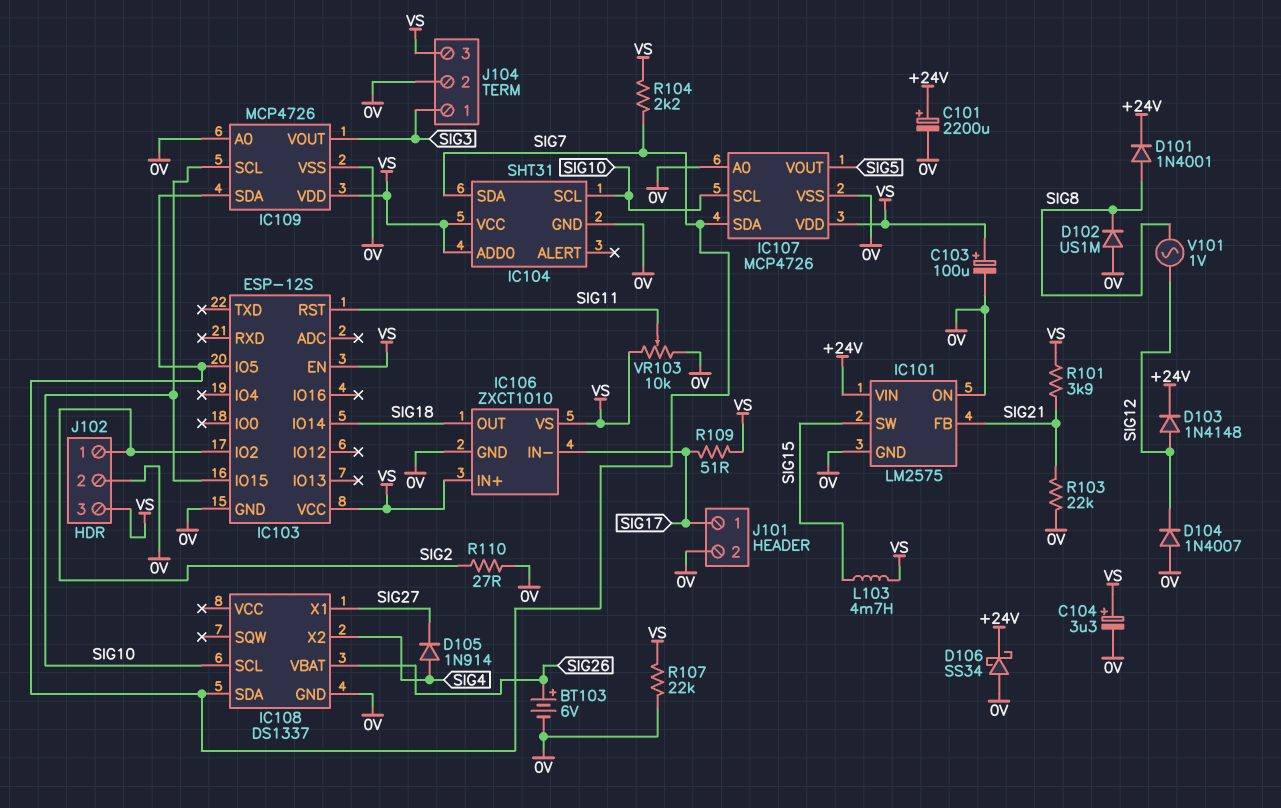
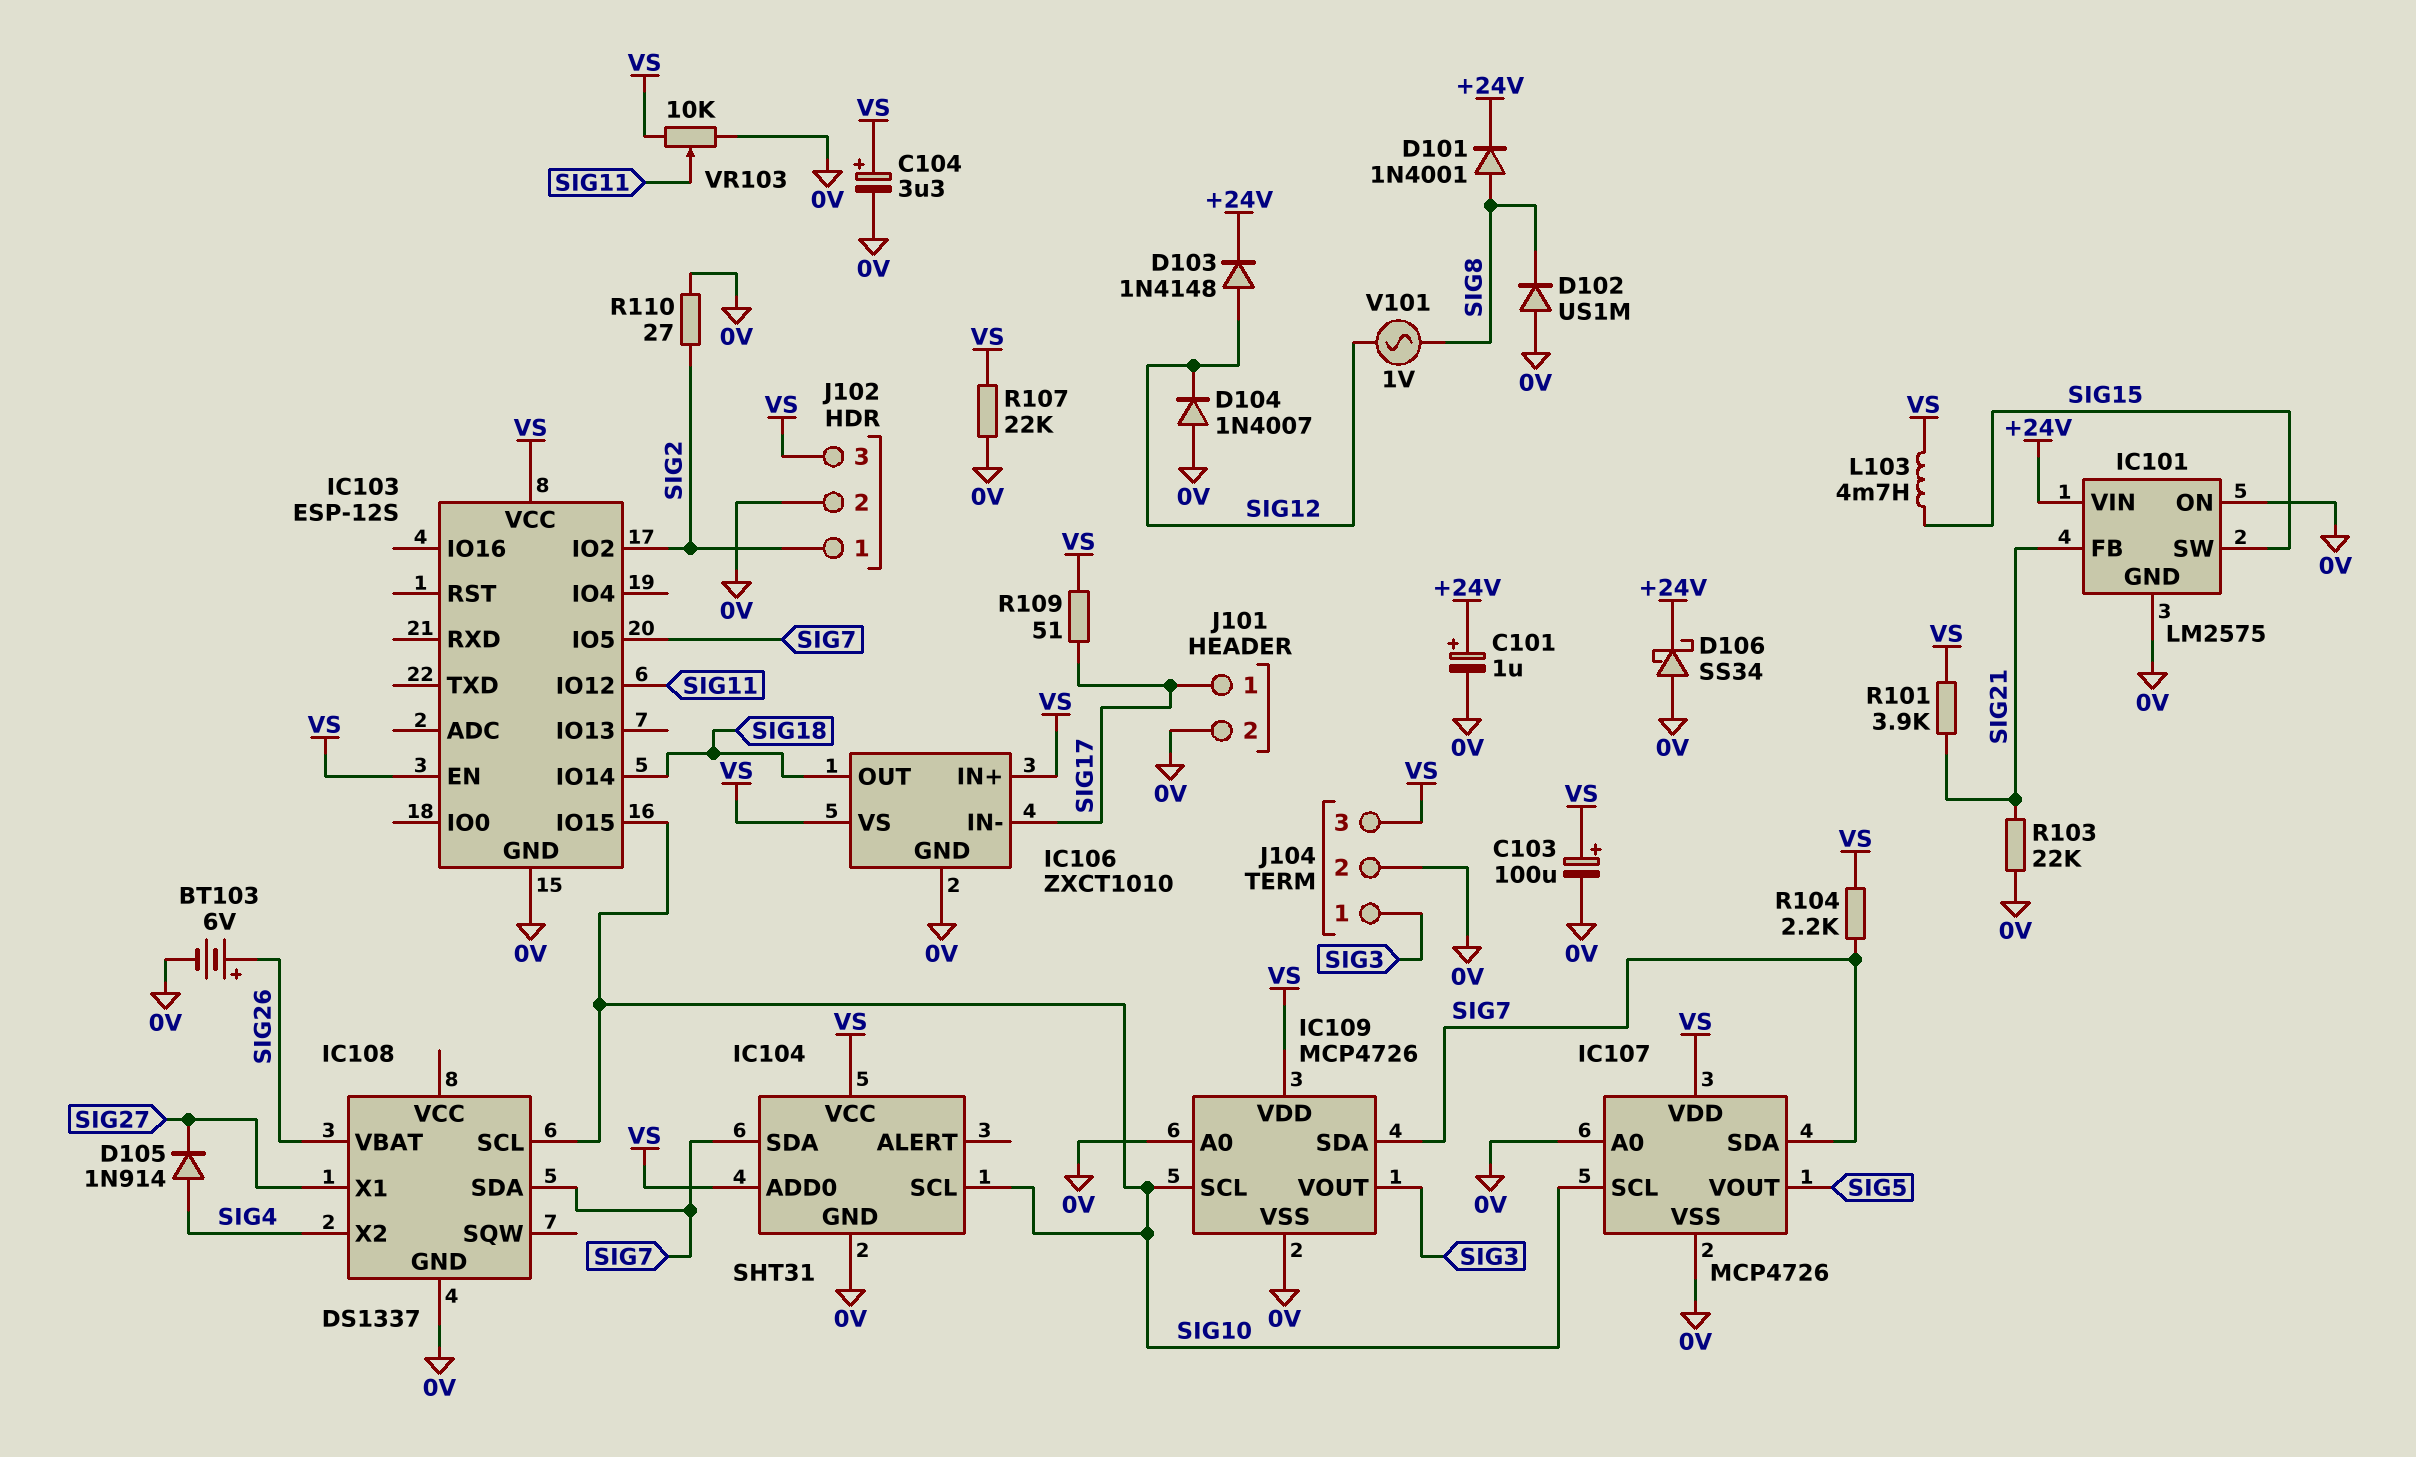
C101: 2200uF (plus +24V, minus 0V) -> 1uF (plus +24V, minus 0V)
IC103 pin IO12: none -> SIG11
IC103 pin RST: SIG11 -> none

